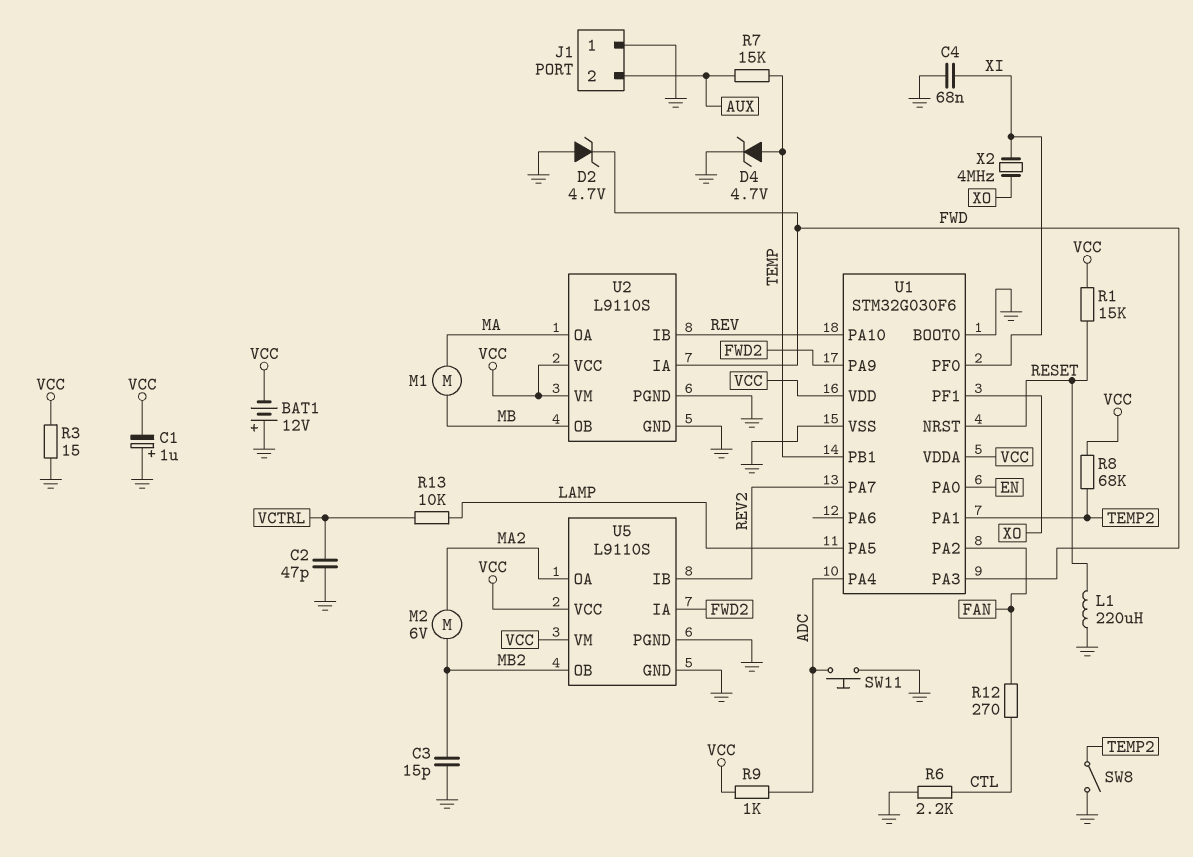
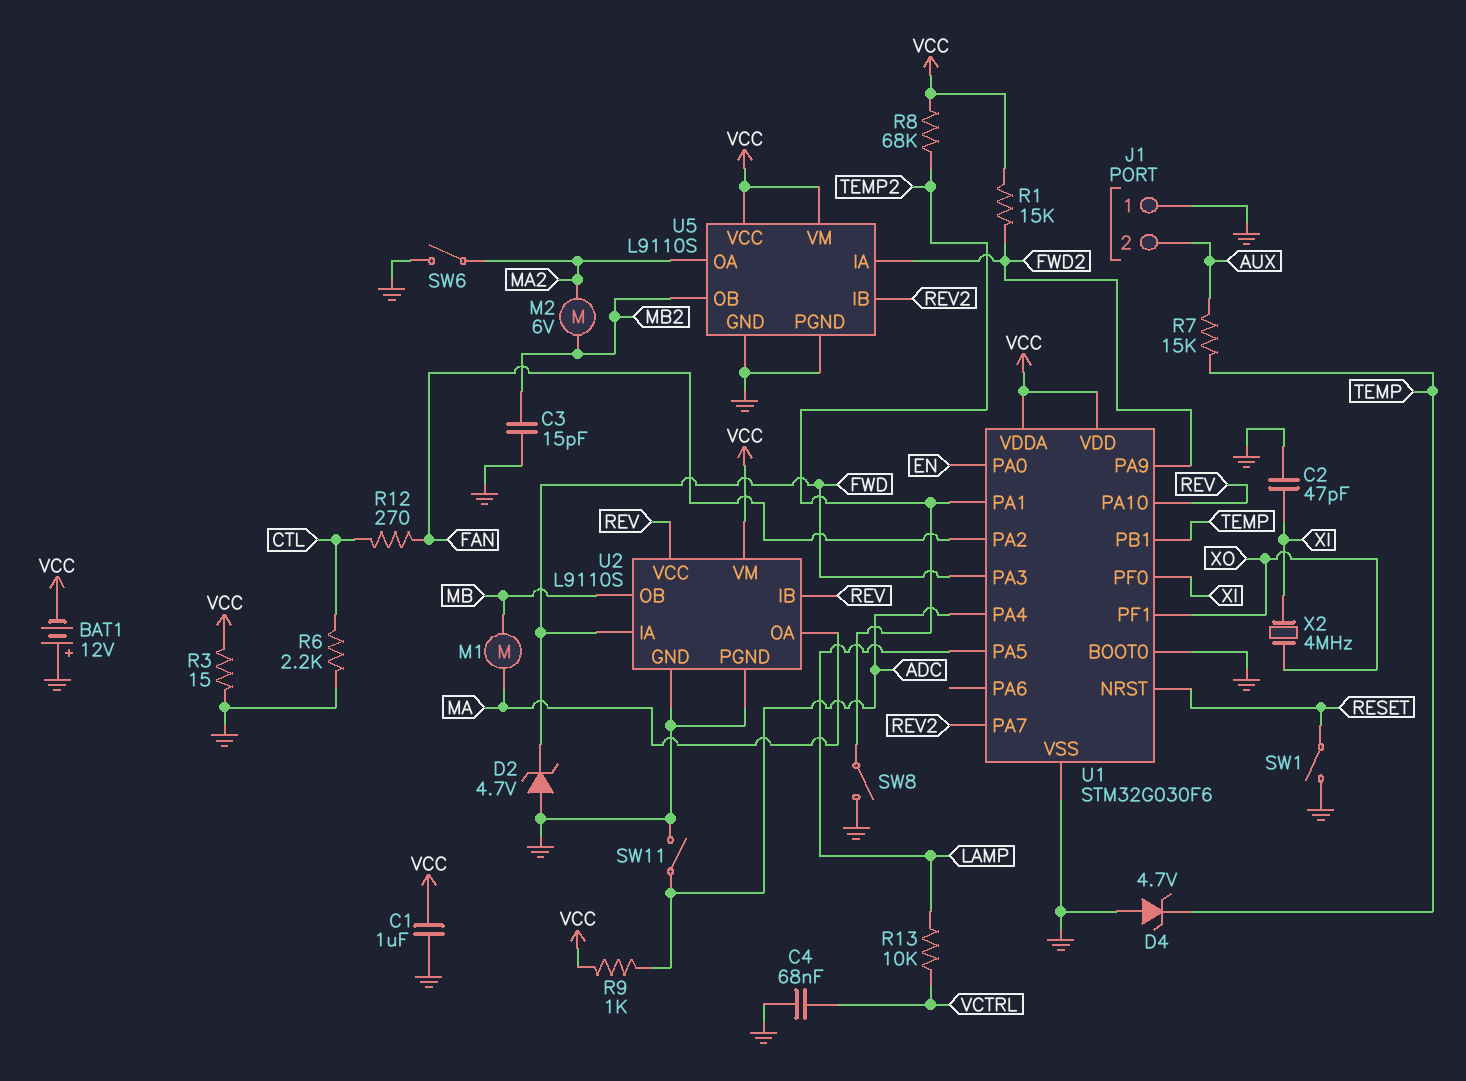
C1: 1uF (plus GND, minus VCC) -> 1uF (GND, VCC)
C2: 47pF (GND, VCTRL) -> 47pF (GND, XI)
C4: 68nF (GND, XI) -> 68nF (GND, VCTRL)
D4: zener 4.7V (A TEMP, K GND) -> zener 4.7V (A GND, K TEMP)
L1: 220uH (GND, RESET) -> none
R1: 15k (RESET, VCC) -> 15k (FWD2, VCC)
SW1: none -> switch (GND, RESET)
SW6: none -> switch (GND, MA2)
SW11: button (ADC, GND) -> switch (ADC, GND)
U2 pin VCC: VCC -> REV

